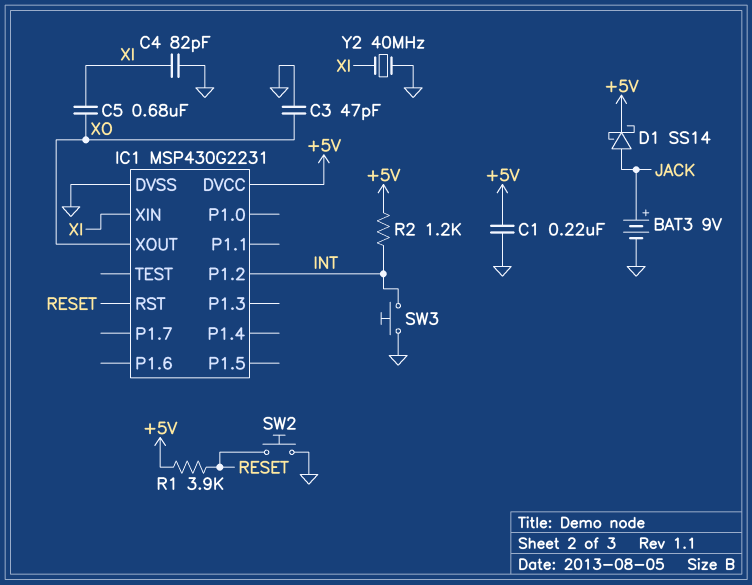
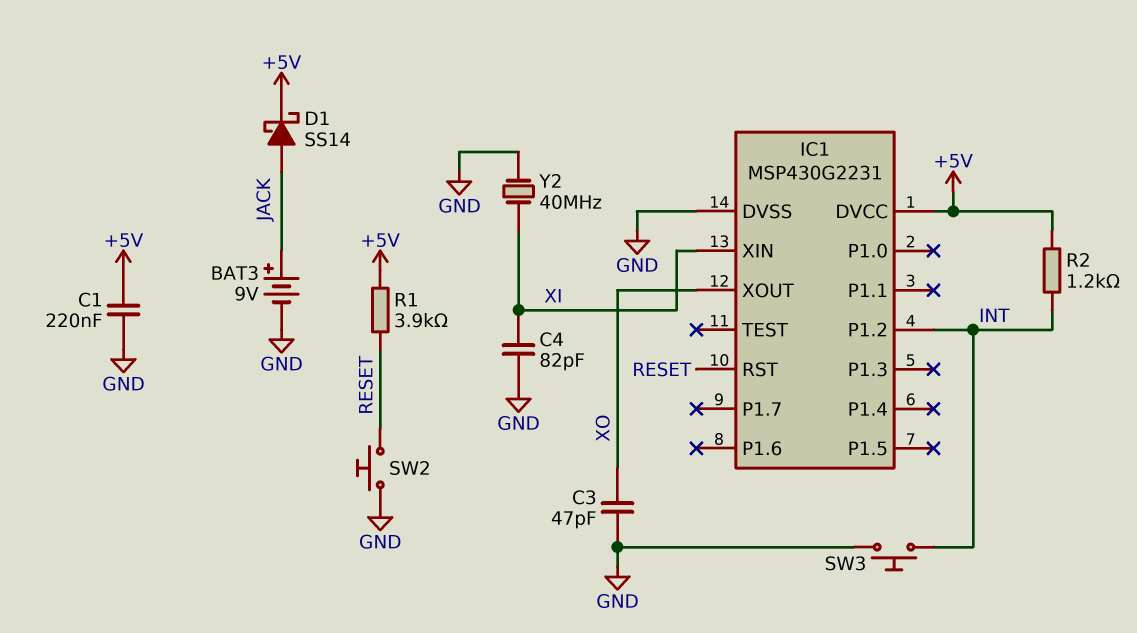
C5: 680nF (XI, XO) -> none

